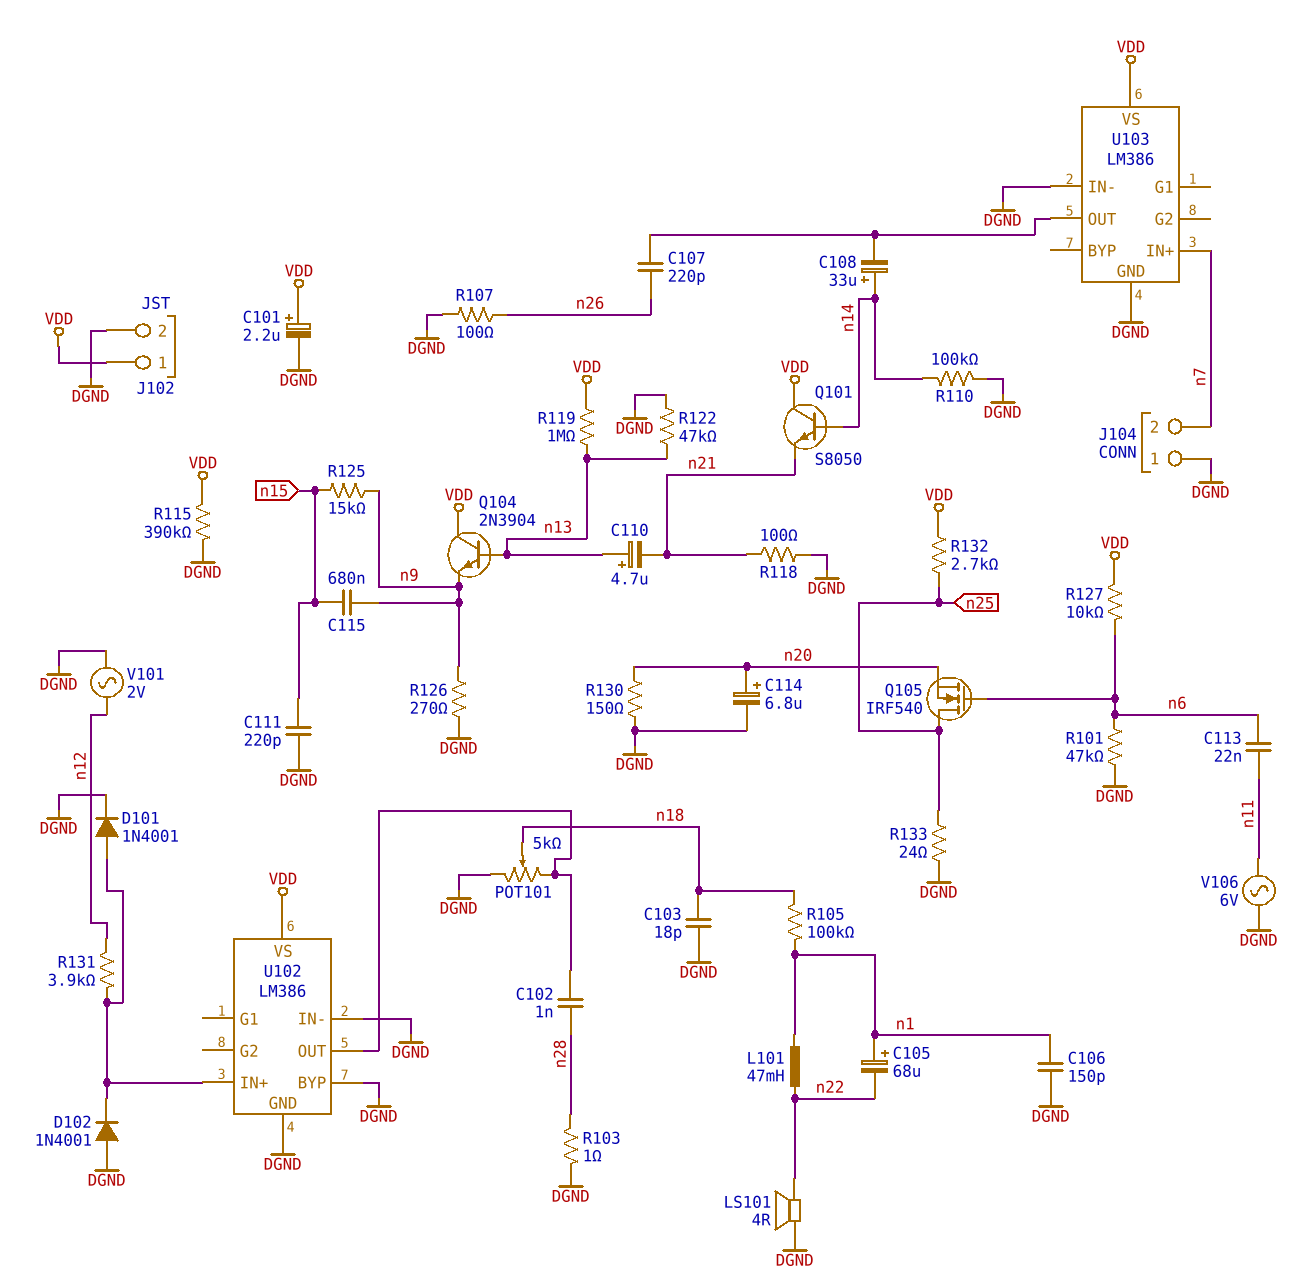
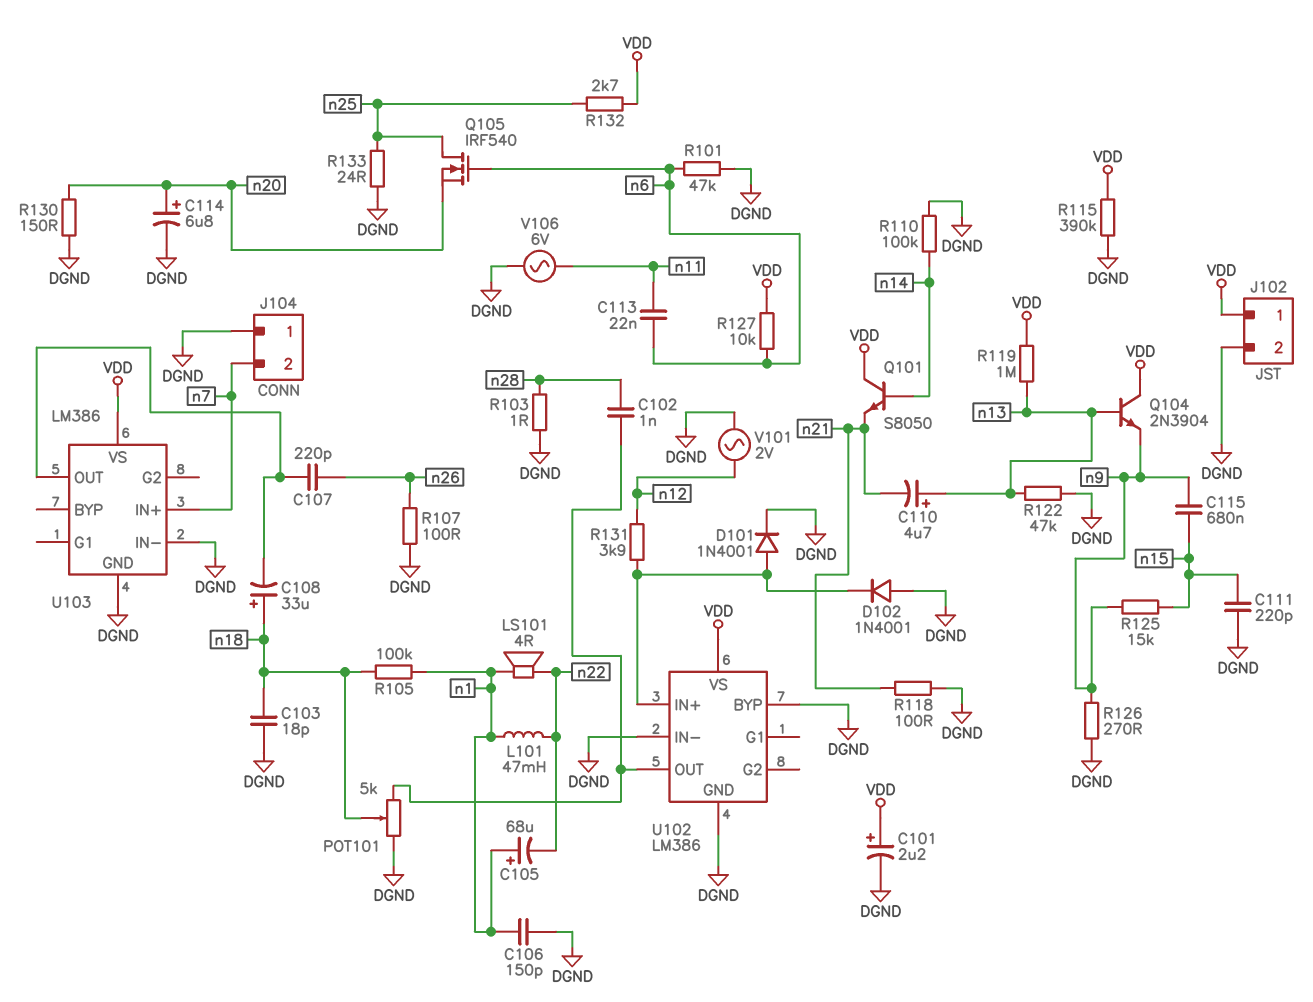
C108: 33uF (plus n14, minus U103/OUT) -> 33uF (plus n18, minus U103/OUT)
LS101: speaker 4R (DGND, n22) -> speaker 4R (n1, n22)

